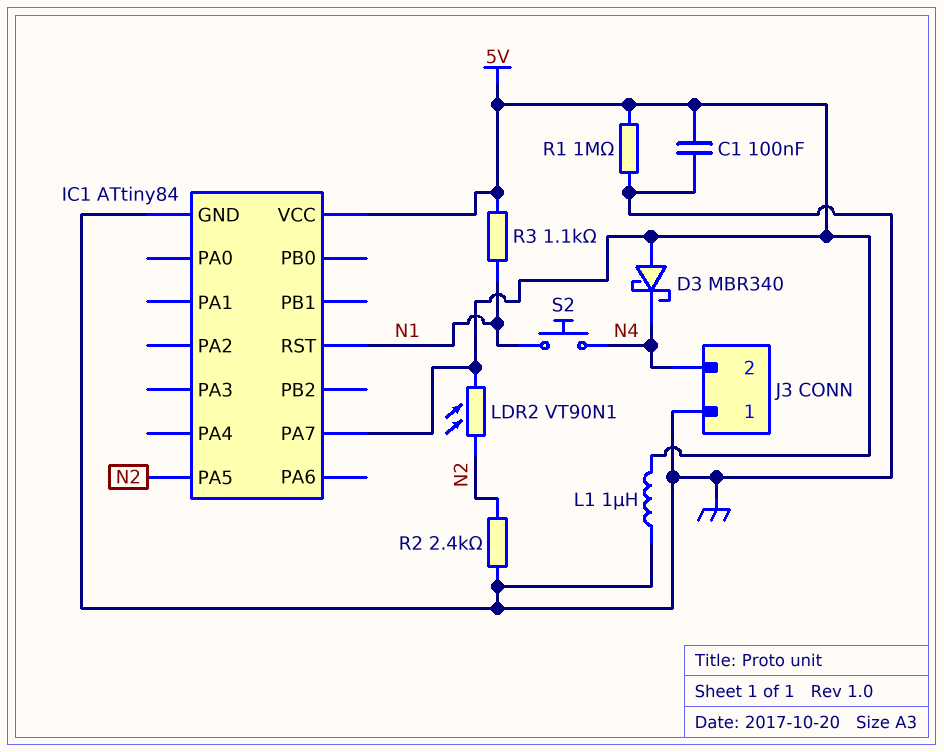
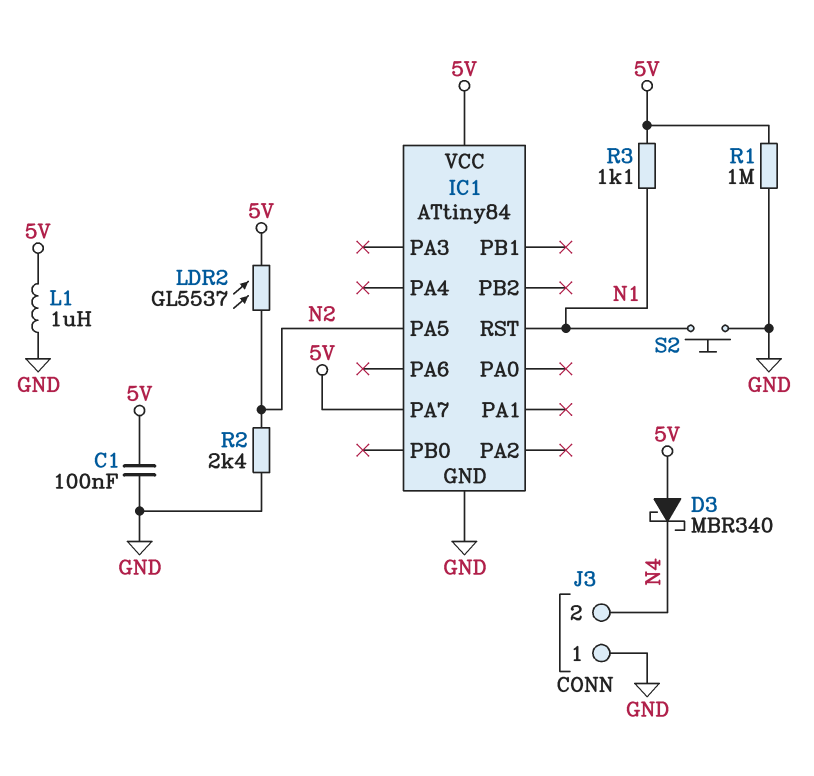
LDR2: VT90N1 (5V, N2) -> GL5537 (5V, N2)
S2: button (N1, N4) -> button (GND, N1)

